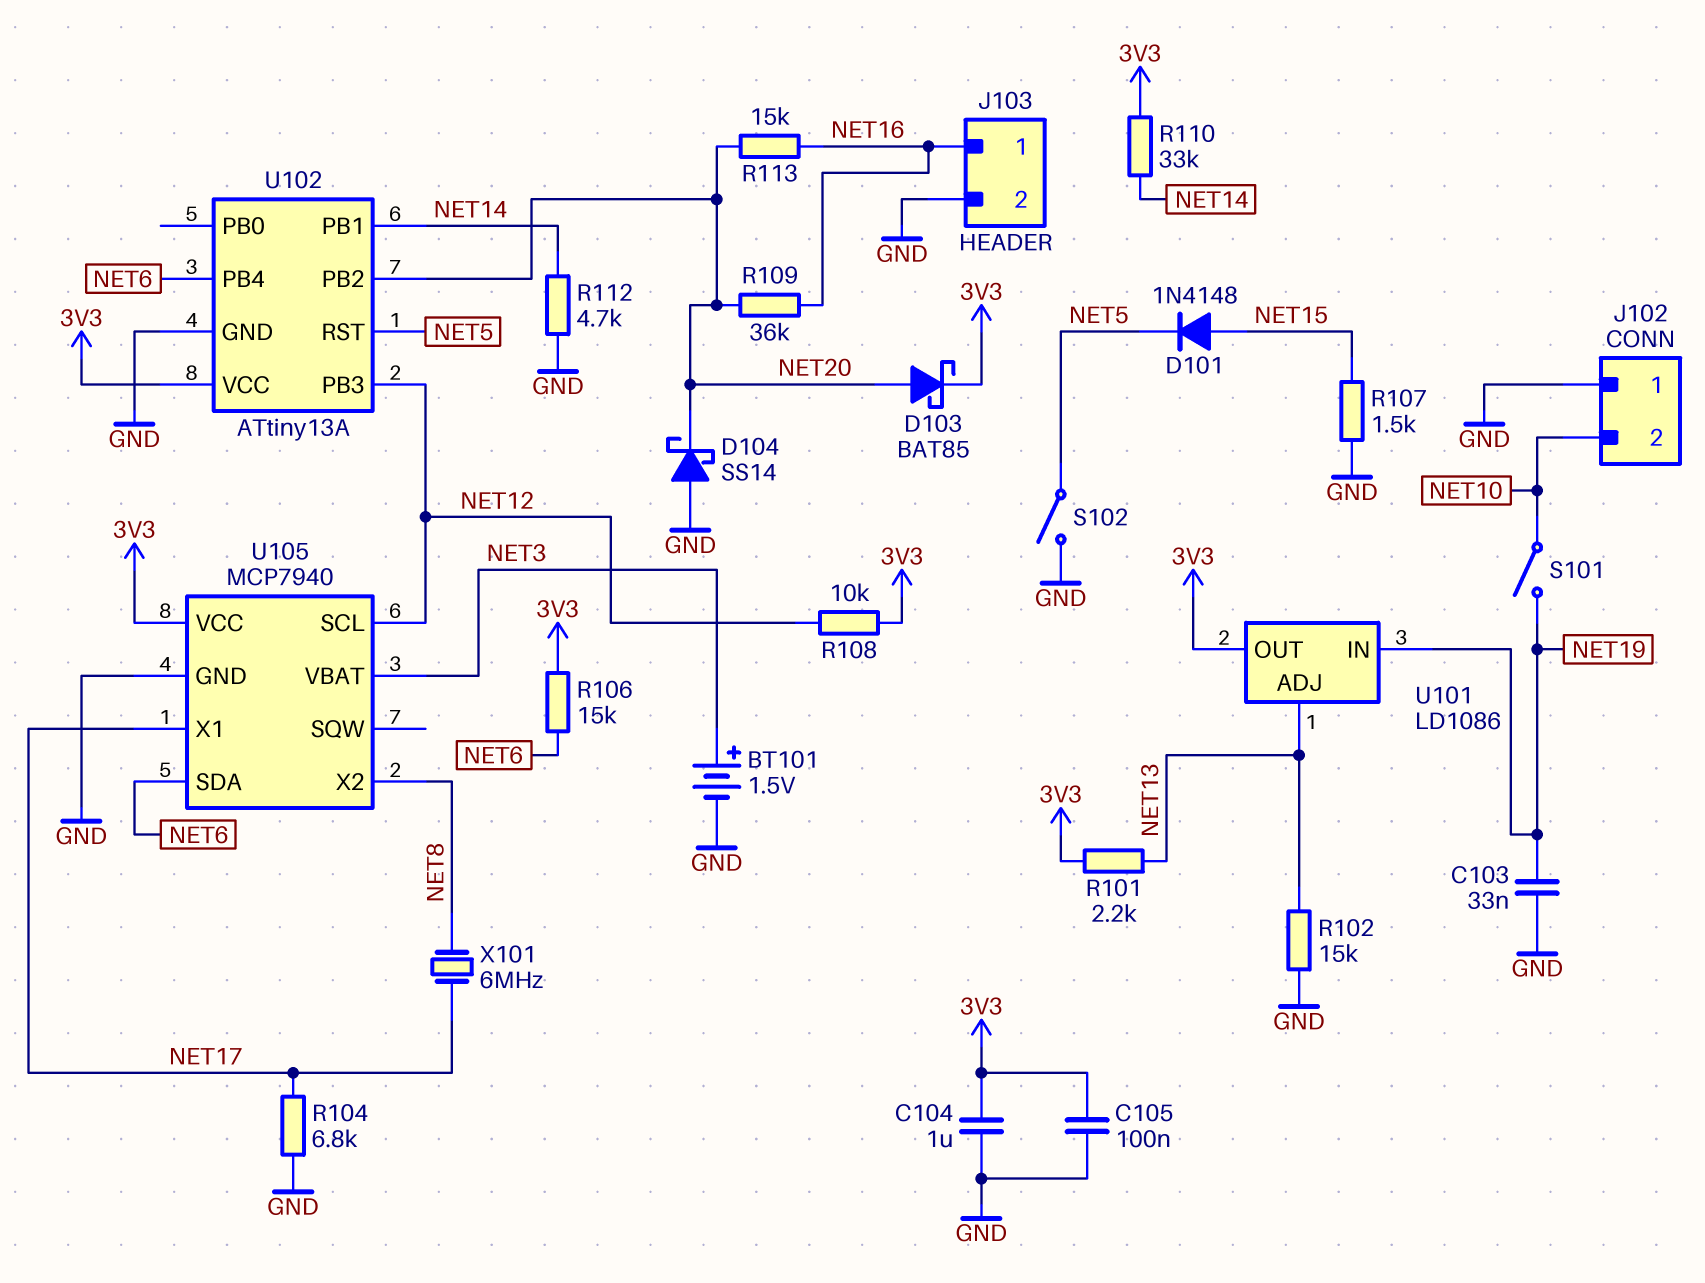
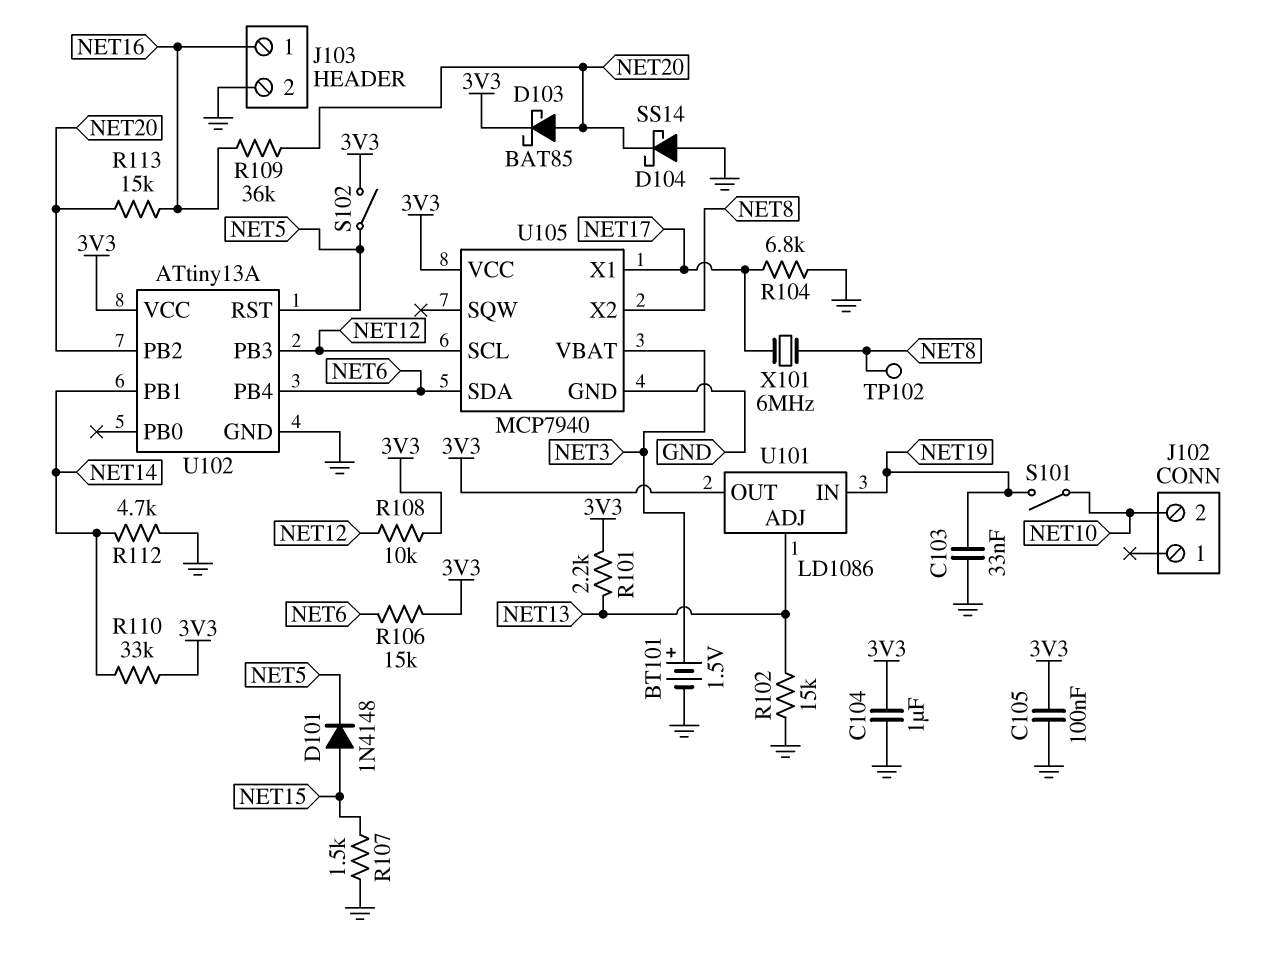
J102 pin 1: GND -> none
S102: switch (GND, NET5) -> switch (3V3, NET5)
TP102: none -> test point (NET8)

